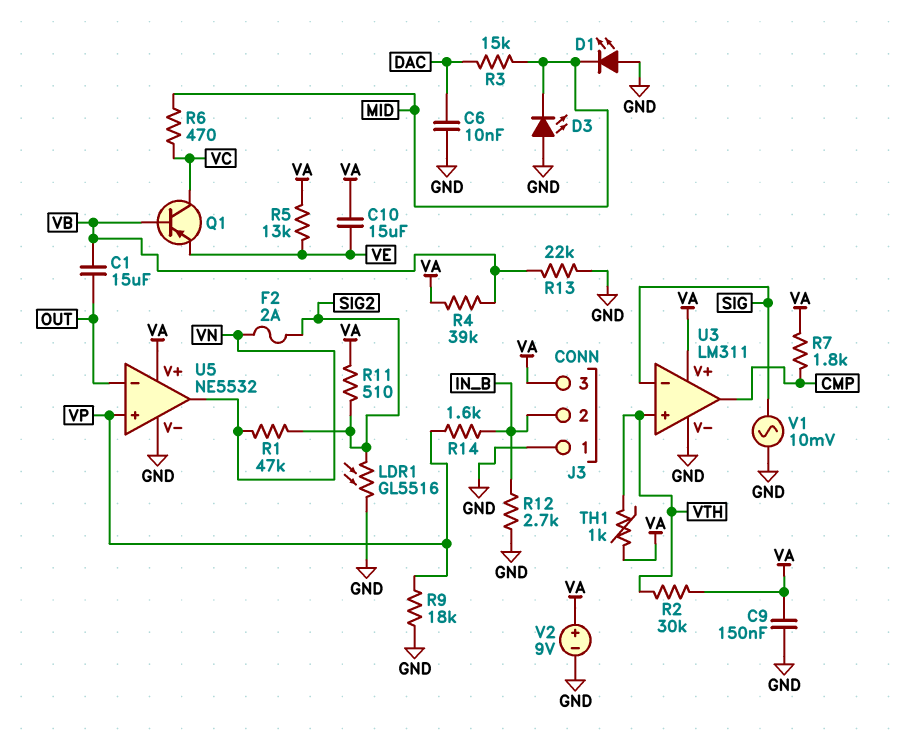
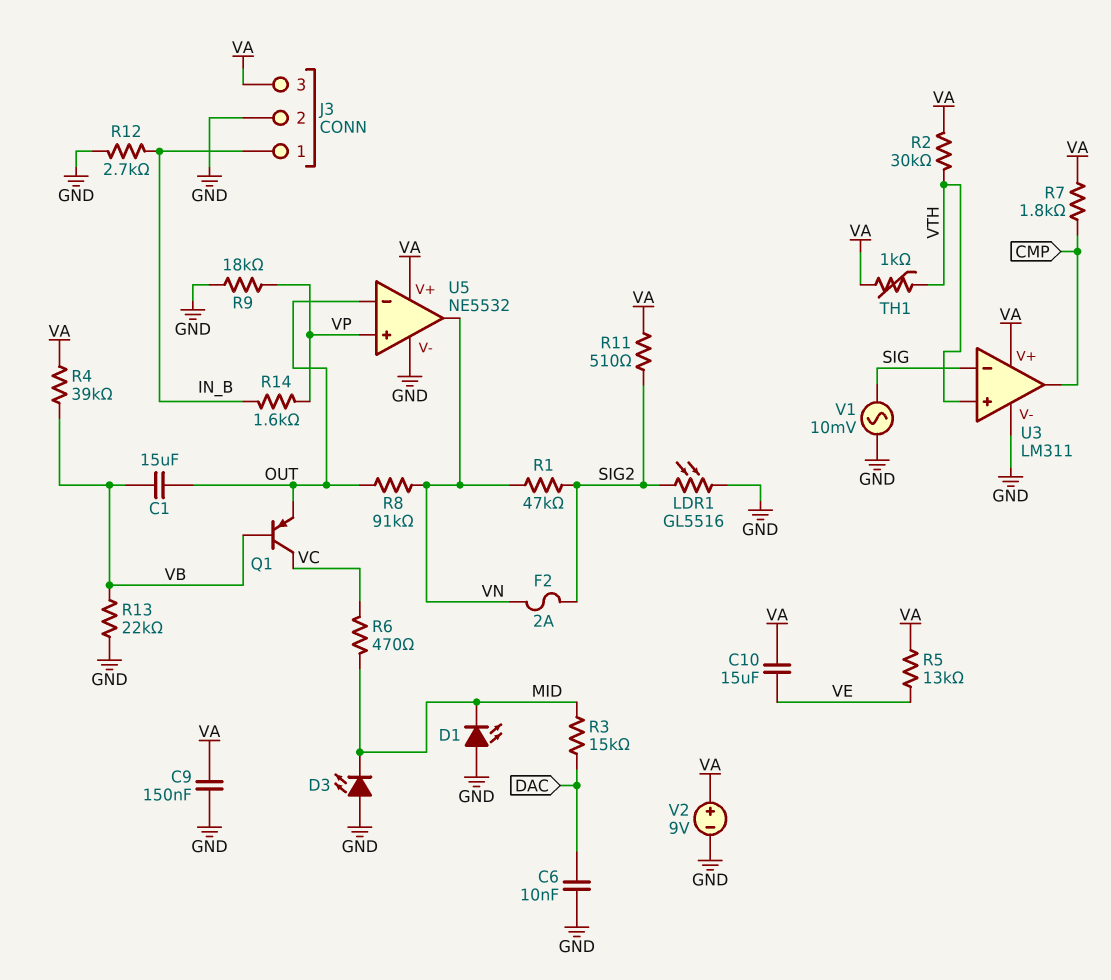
J3 pin 1: GND -> IN_B
J3 pin 2: IN_B -> GND
Q1: PNP (B VB, C VC, E VE) -> PNP (B VB, C VC, E OUT)
R8: none -> 91k (OUT, VN)

